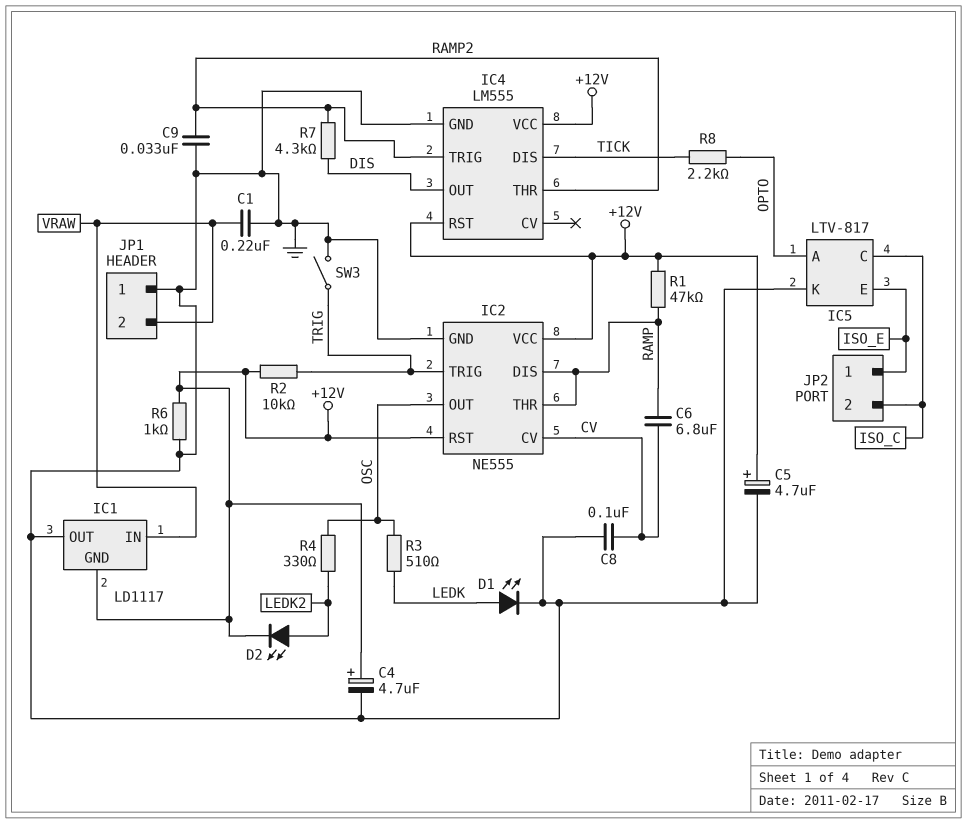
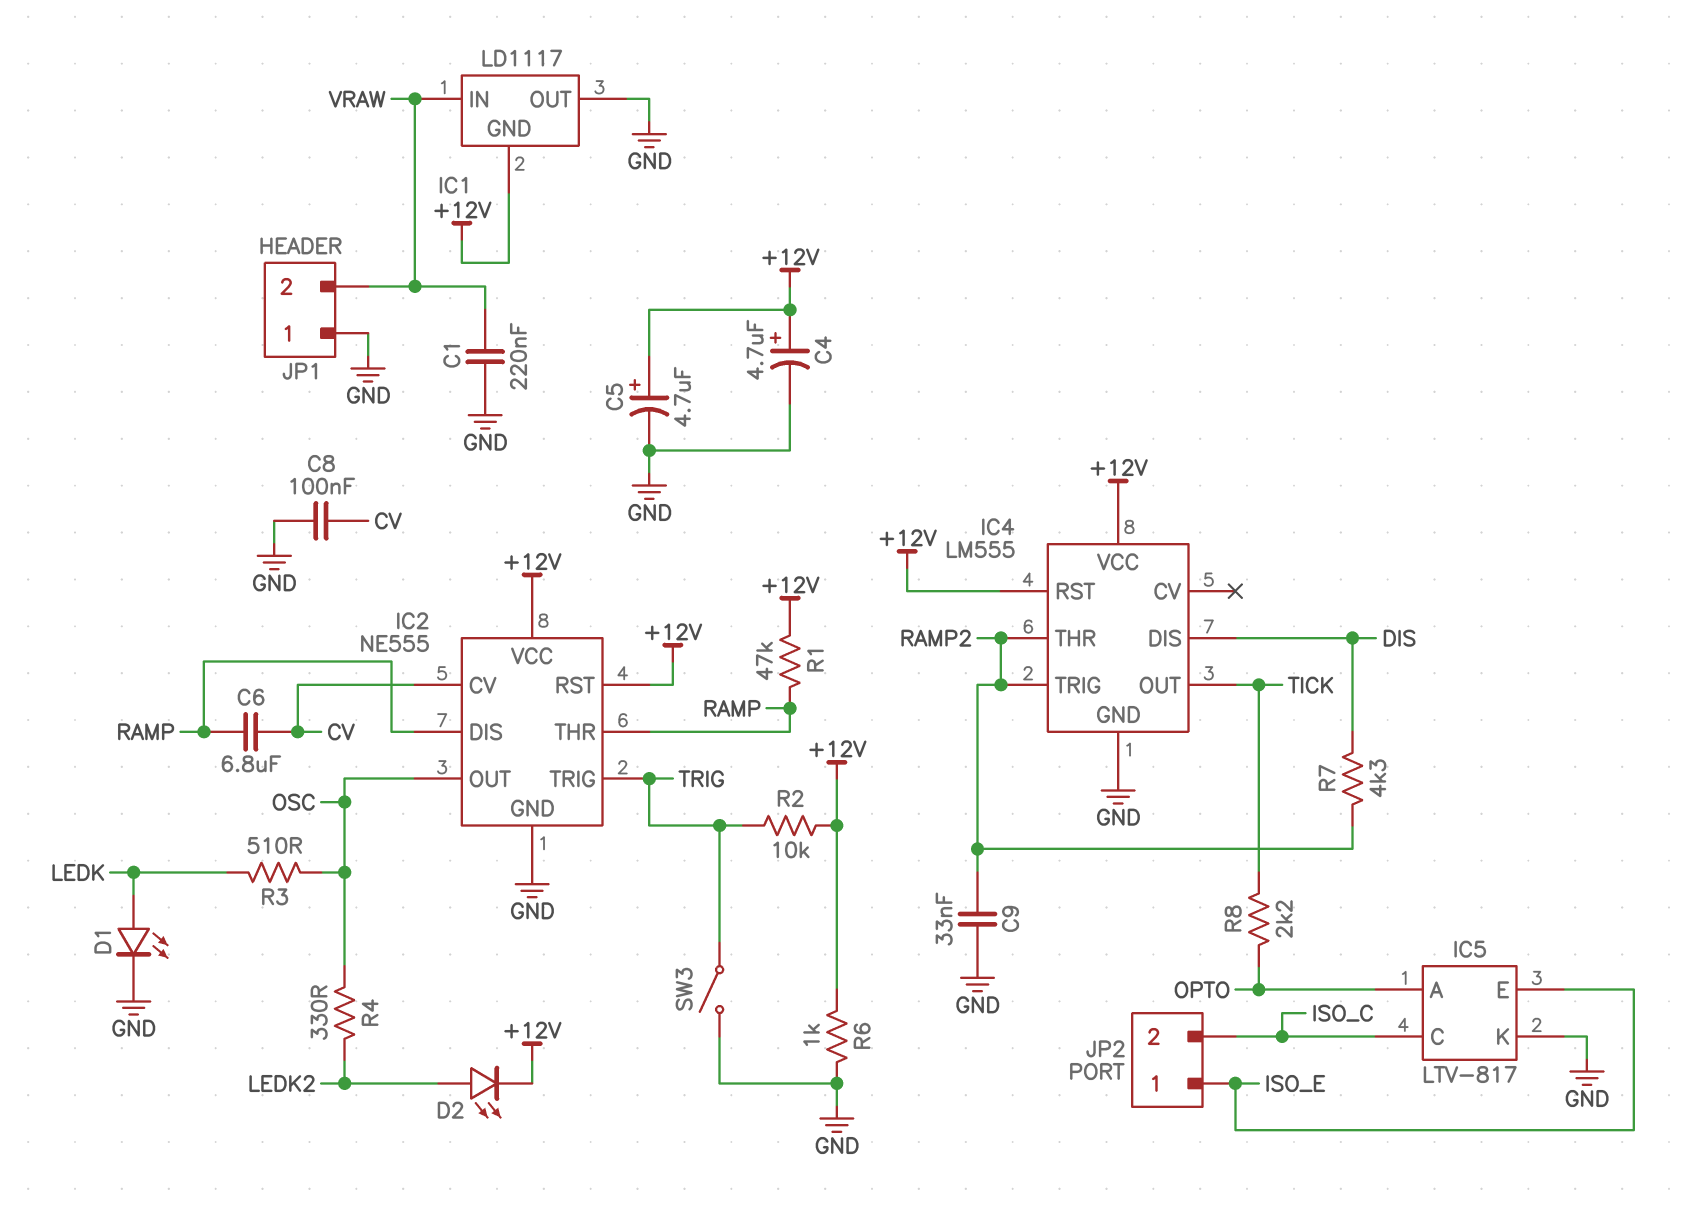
IC4 pin DIS: TICK -> DIS
IC4 pin OUT: DIS -> TICK

